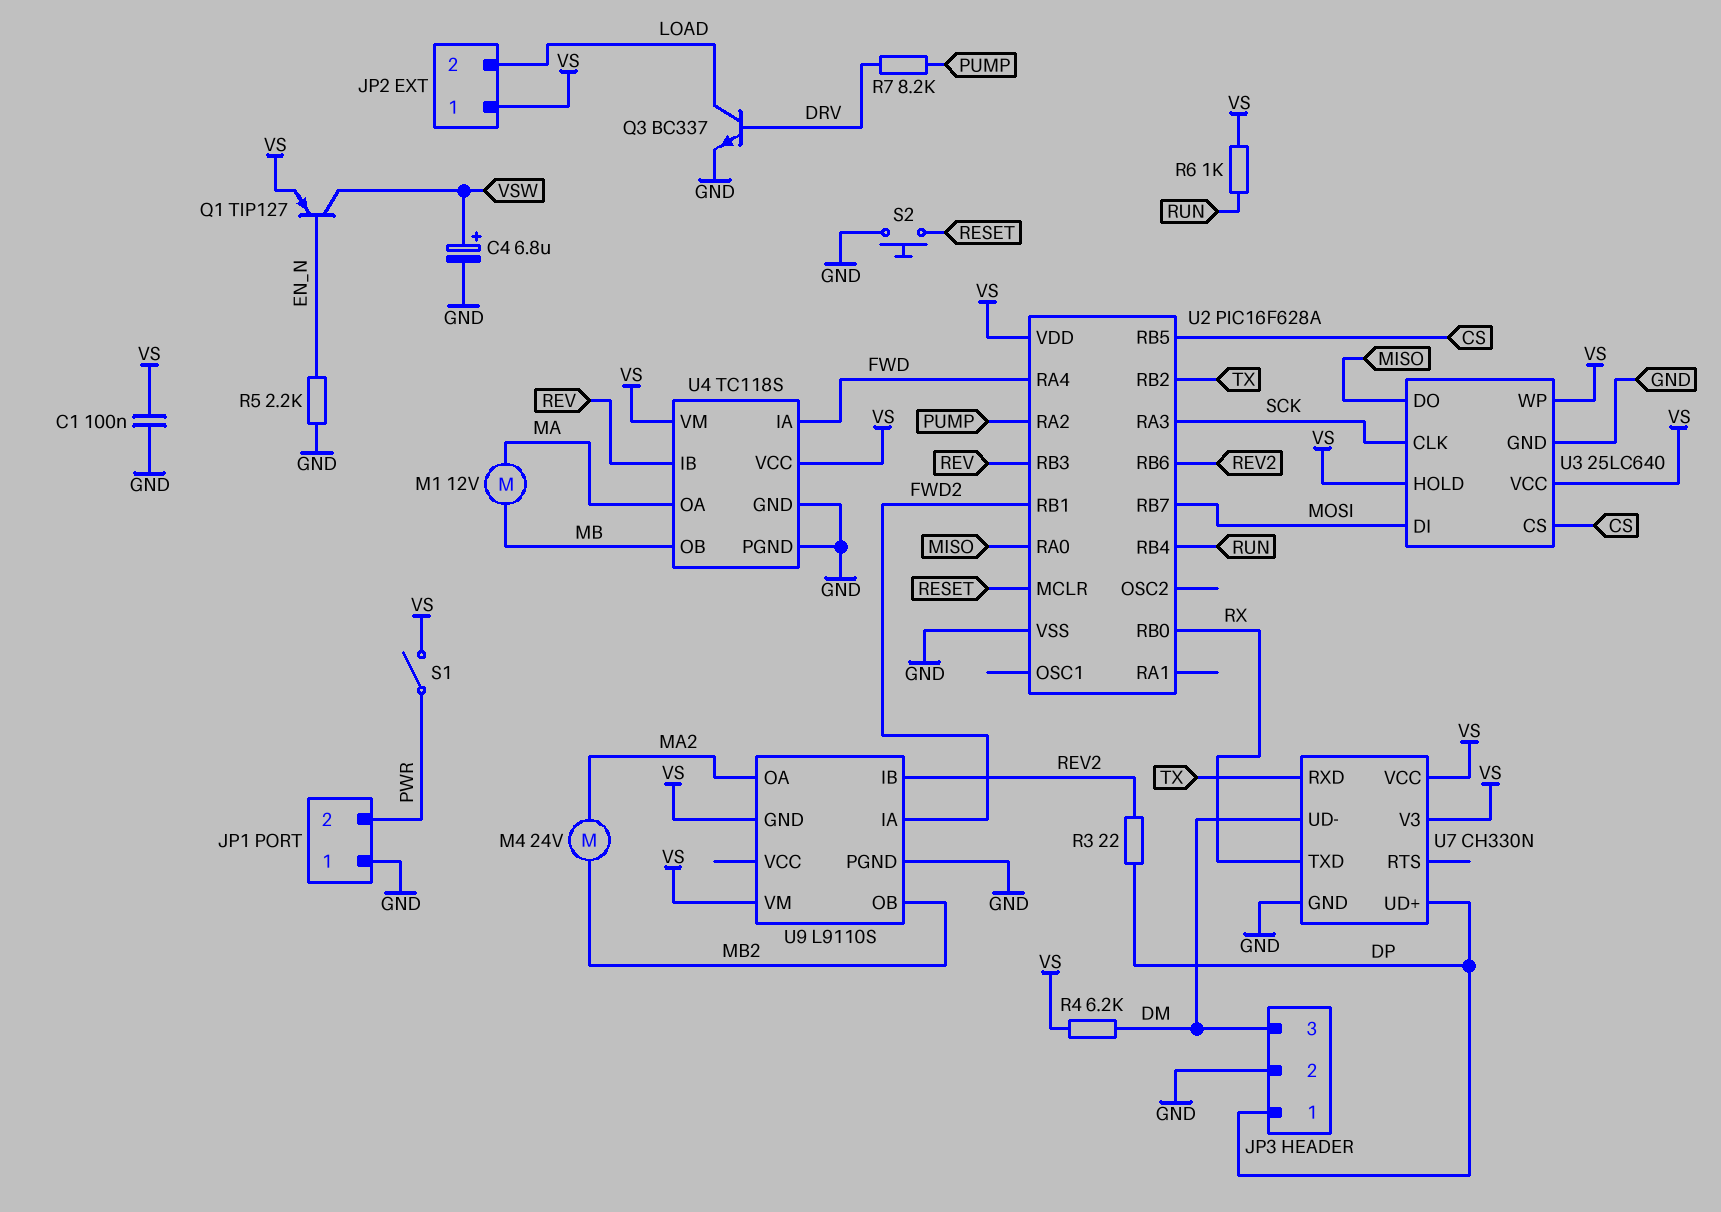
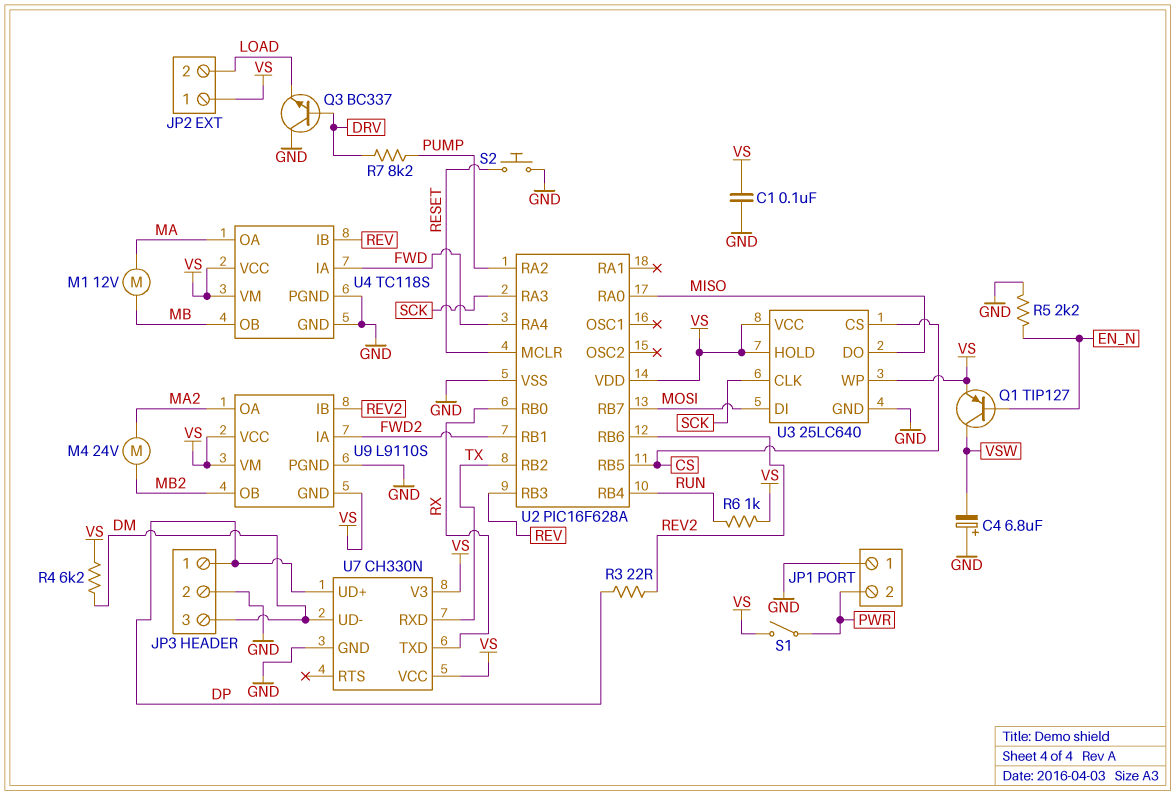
C4: 6.8uF (plus VSW, minus GND) -> 6.8uF (plus GND, minus VSW)
Q3: NPN BC337 (B DRV, C LOAD, E GND) -> NPN BC337 (B DRV, C GND, E LOAD)
U9 pin VCC: none -> VS

